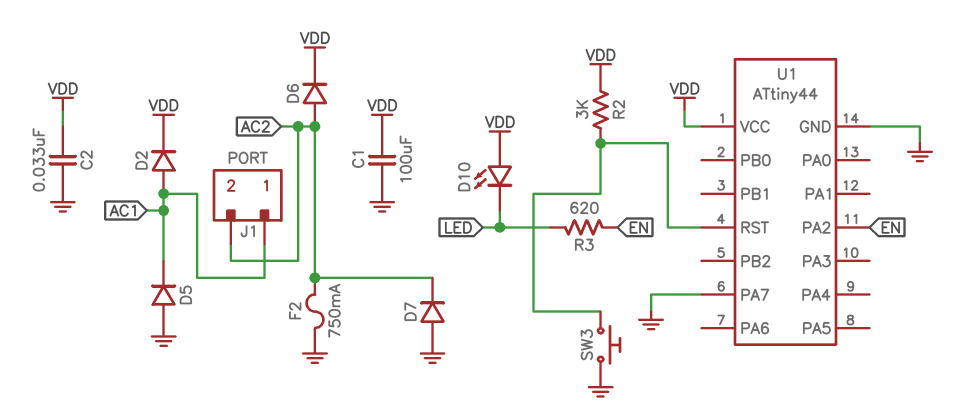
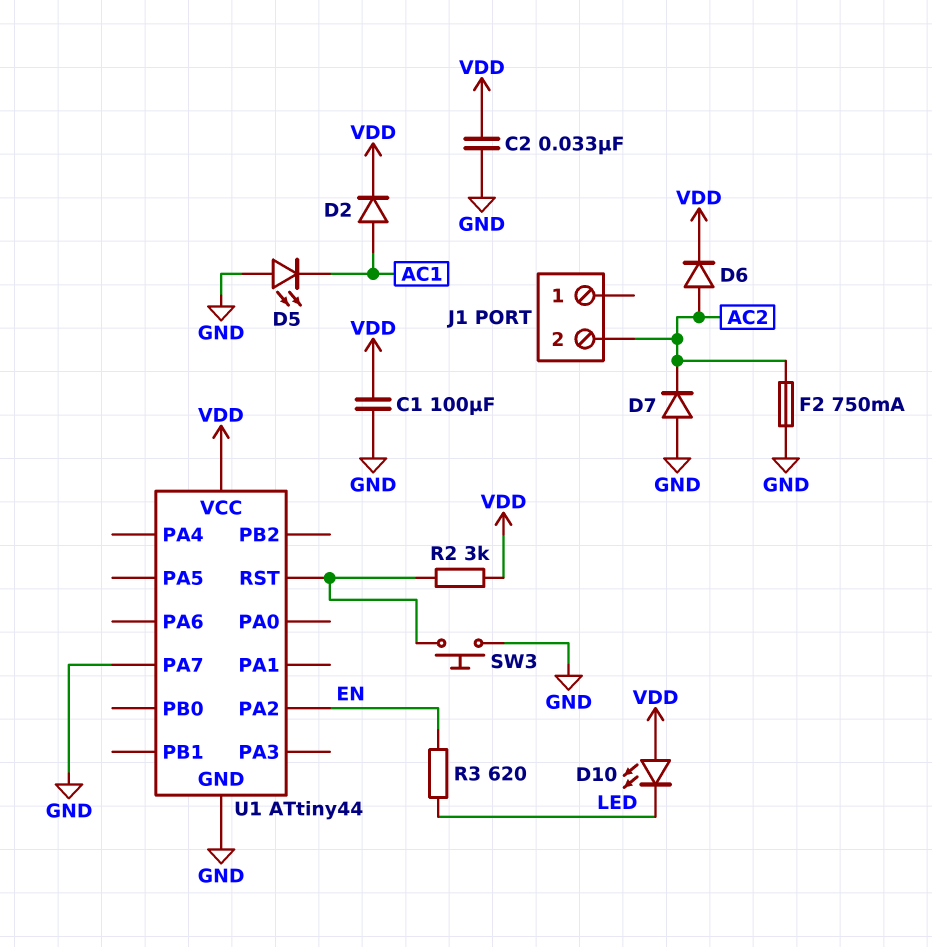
D5: diode (A GND, K AC1) -> LED (A GND, K AC1)
J1 pin 1: AC1 -> none

